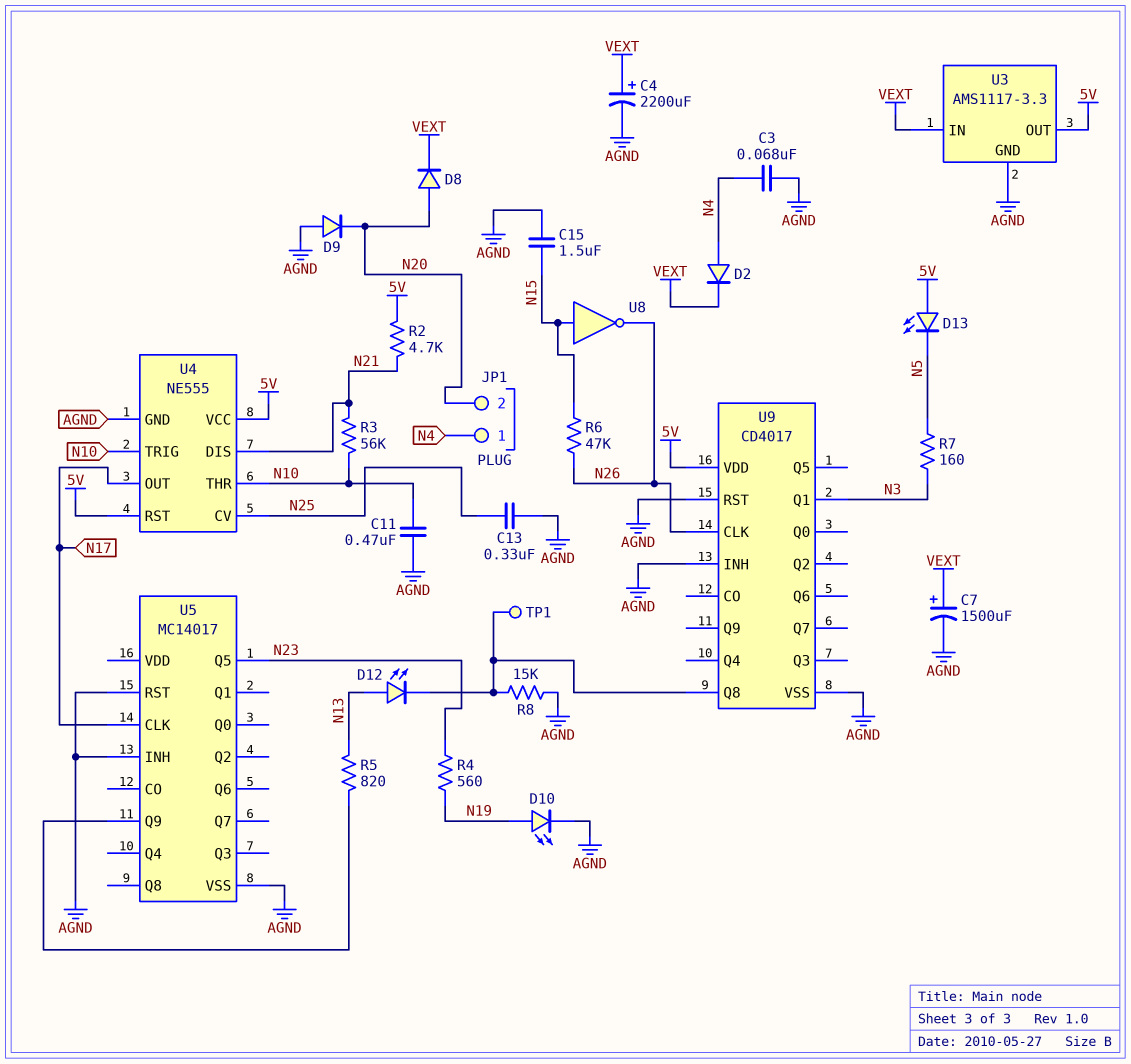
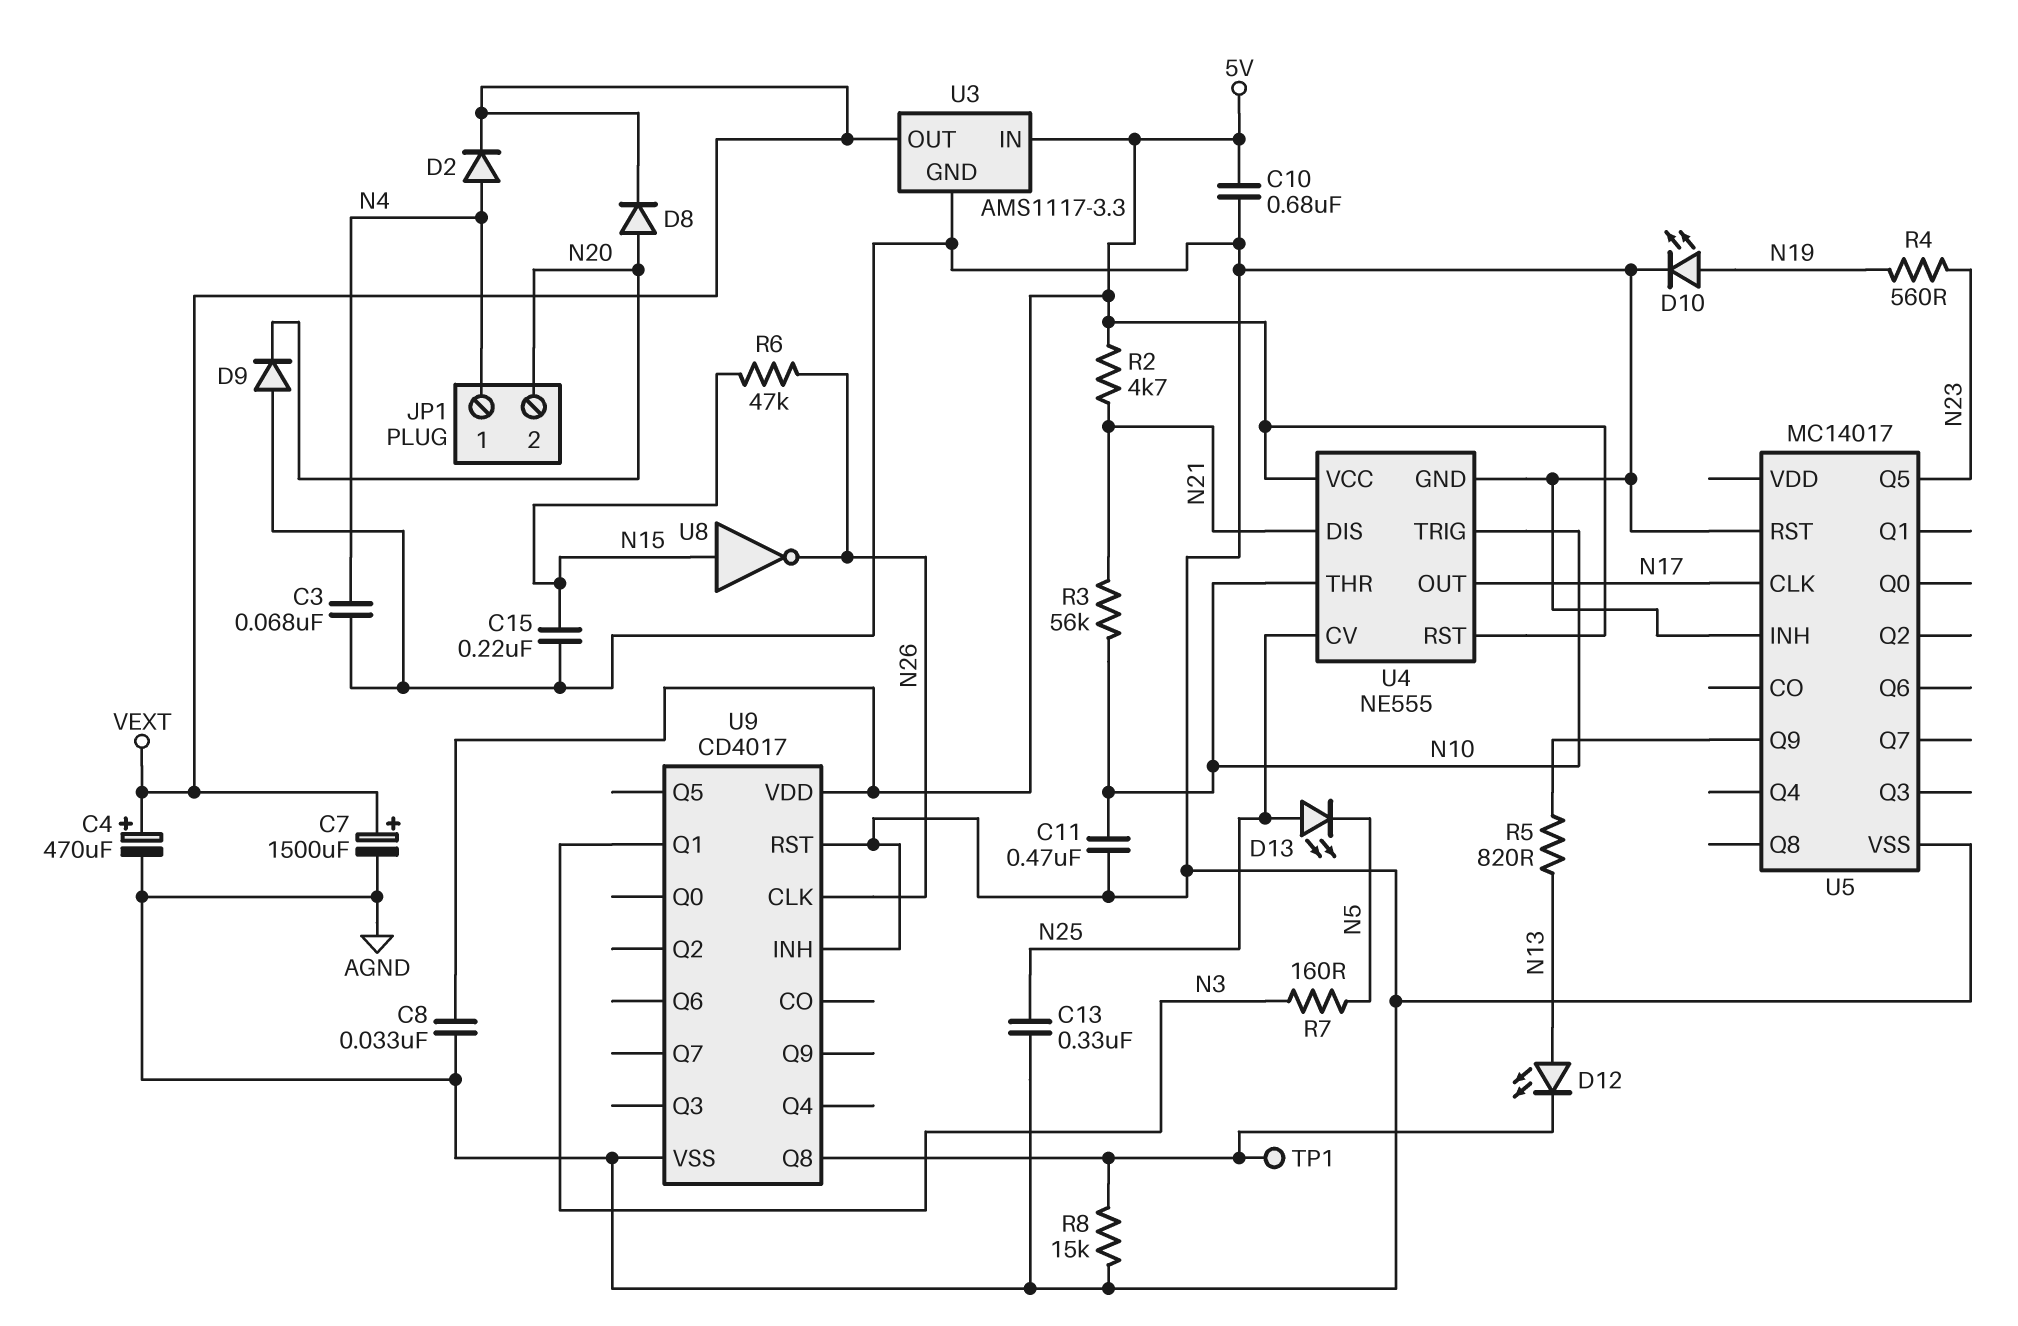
C4: 2200uF (plus VEXT, minus AGND) -> 470uF (plus VEXT, minus AGND)
C8: none -> 33nF (5V, AGND)
C10: none -> 680nF (5V, AGND)
C15: 1.5uF (AGND, N15) -> 220nF (AGND, N15)
D13: LED (A 5V, K N5) -> LED (A N25, K N5)
U3 pin IN: VEXT -> 5V
U3 pin OUT: 5V -> VEXT

